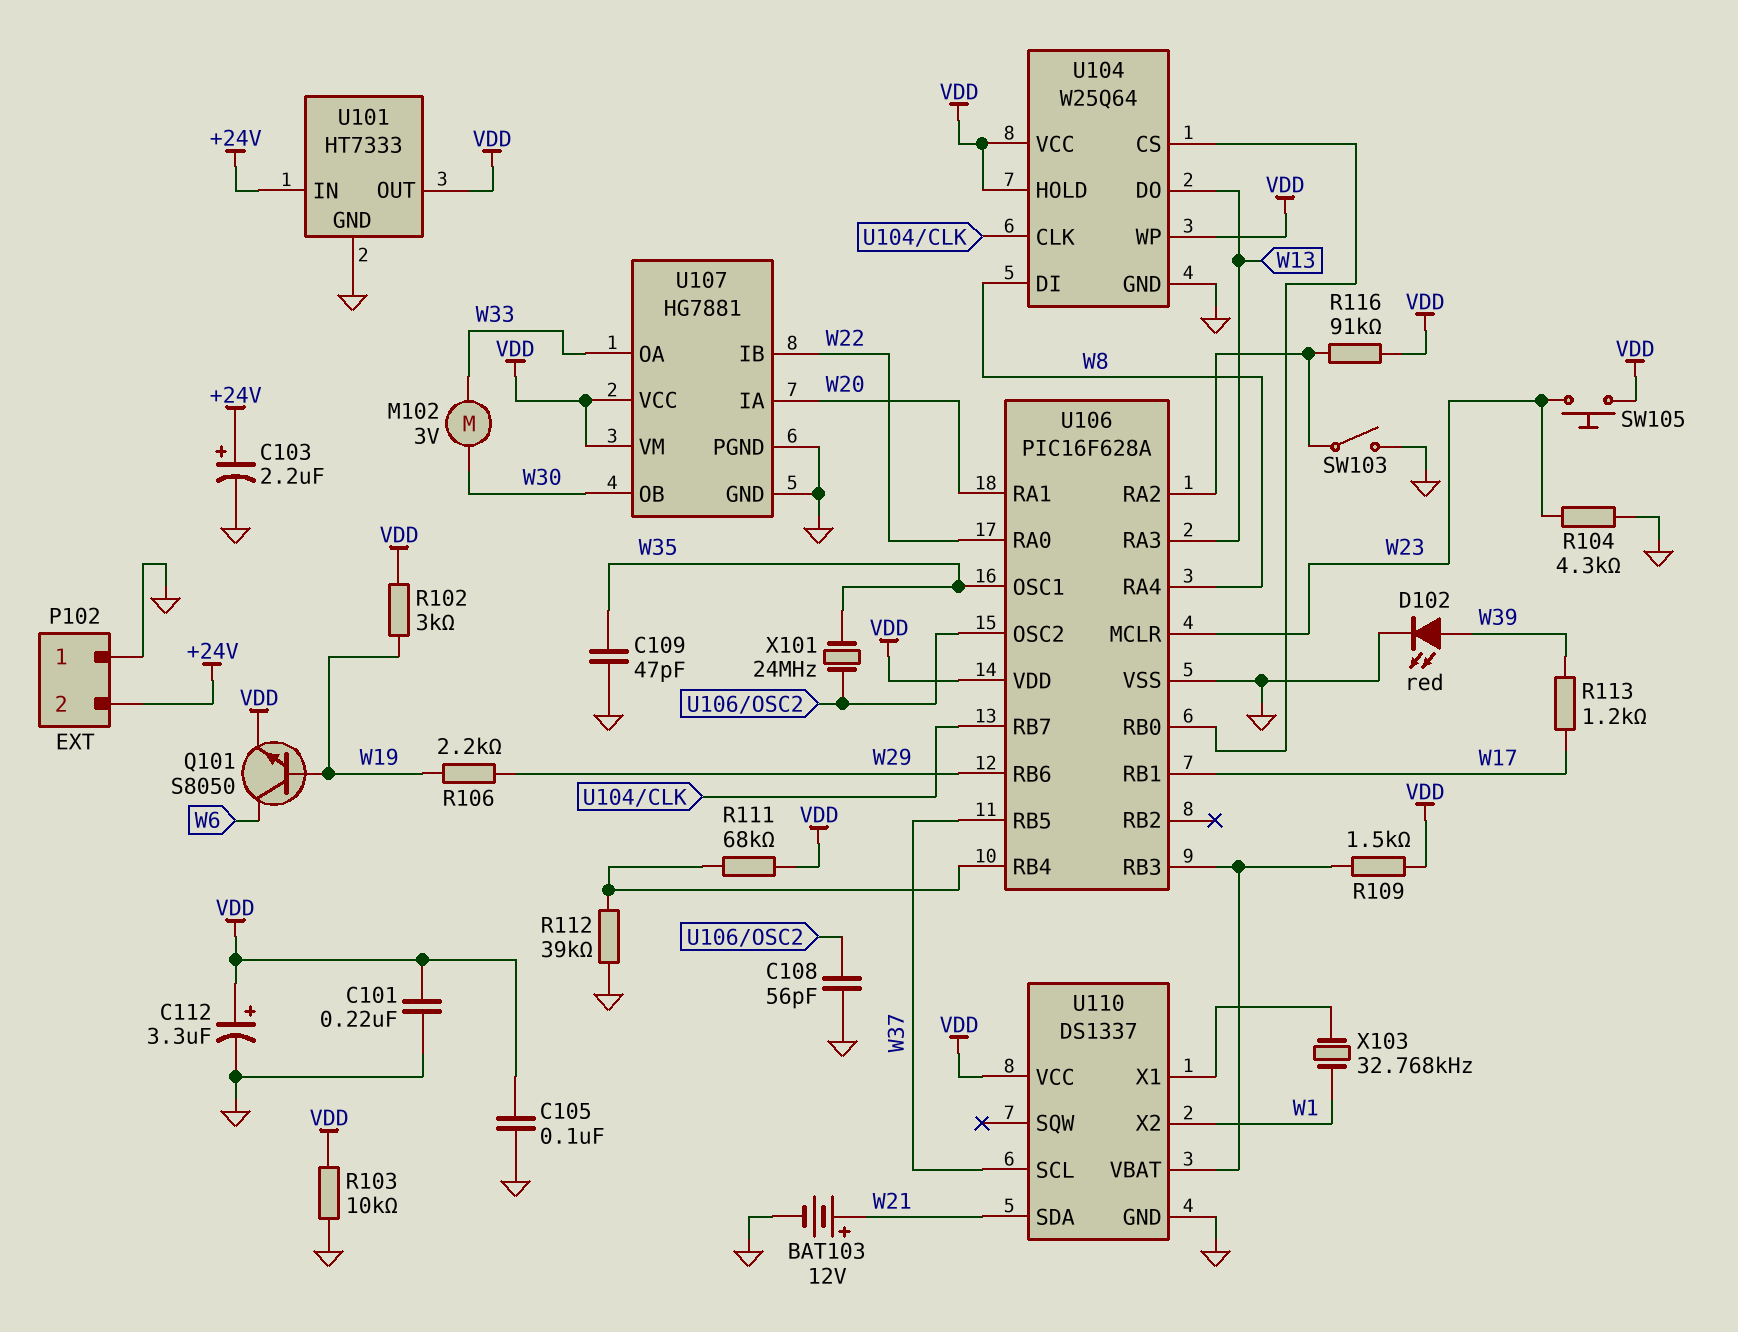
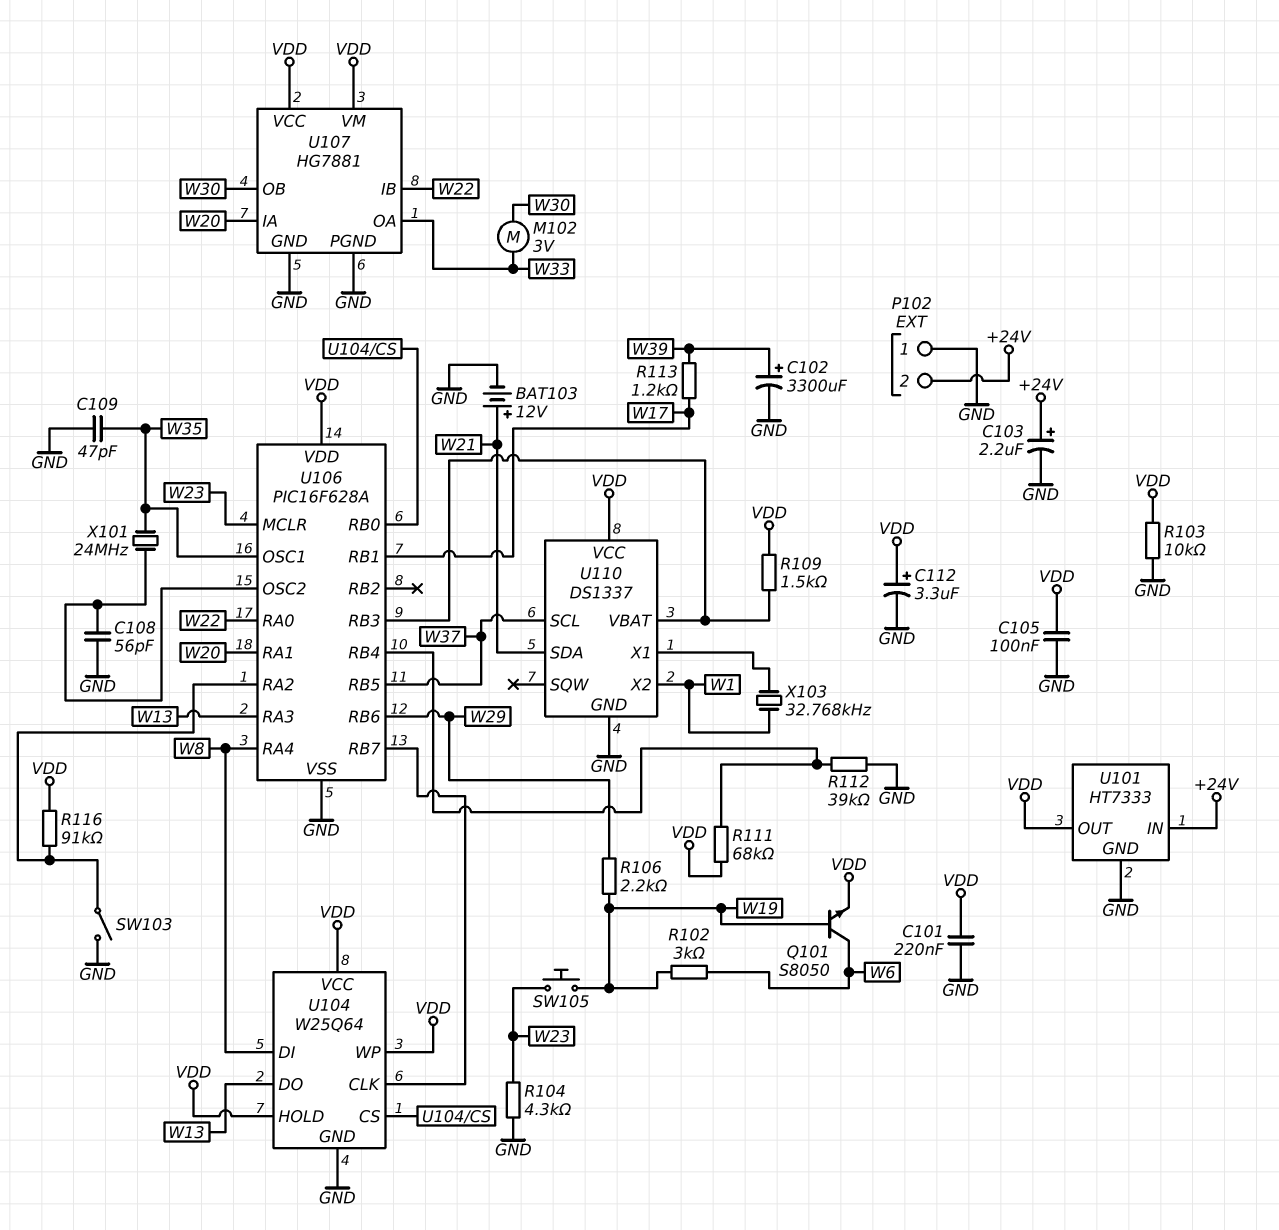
C102: none -> 3300uF (plus W39, minus GND)
D102: LED red (A W39, K GND) -> none
R102: 3k (VDD, W19) -> 3k (W6, W19)
SW105: button (VDD, W23) -> button (W19, W23)

